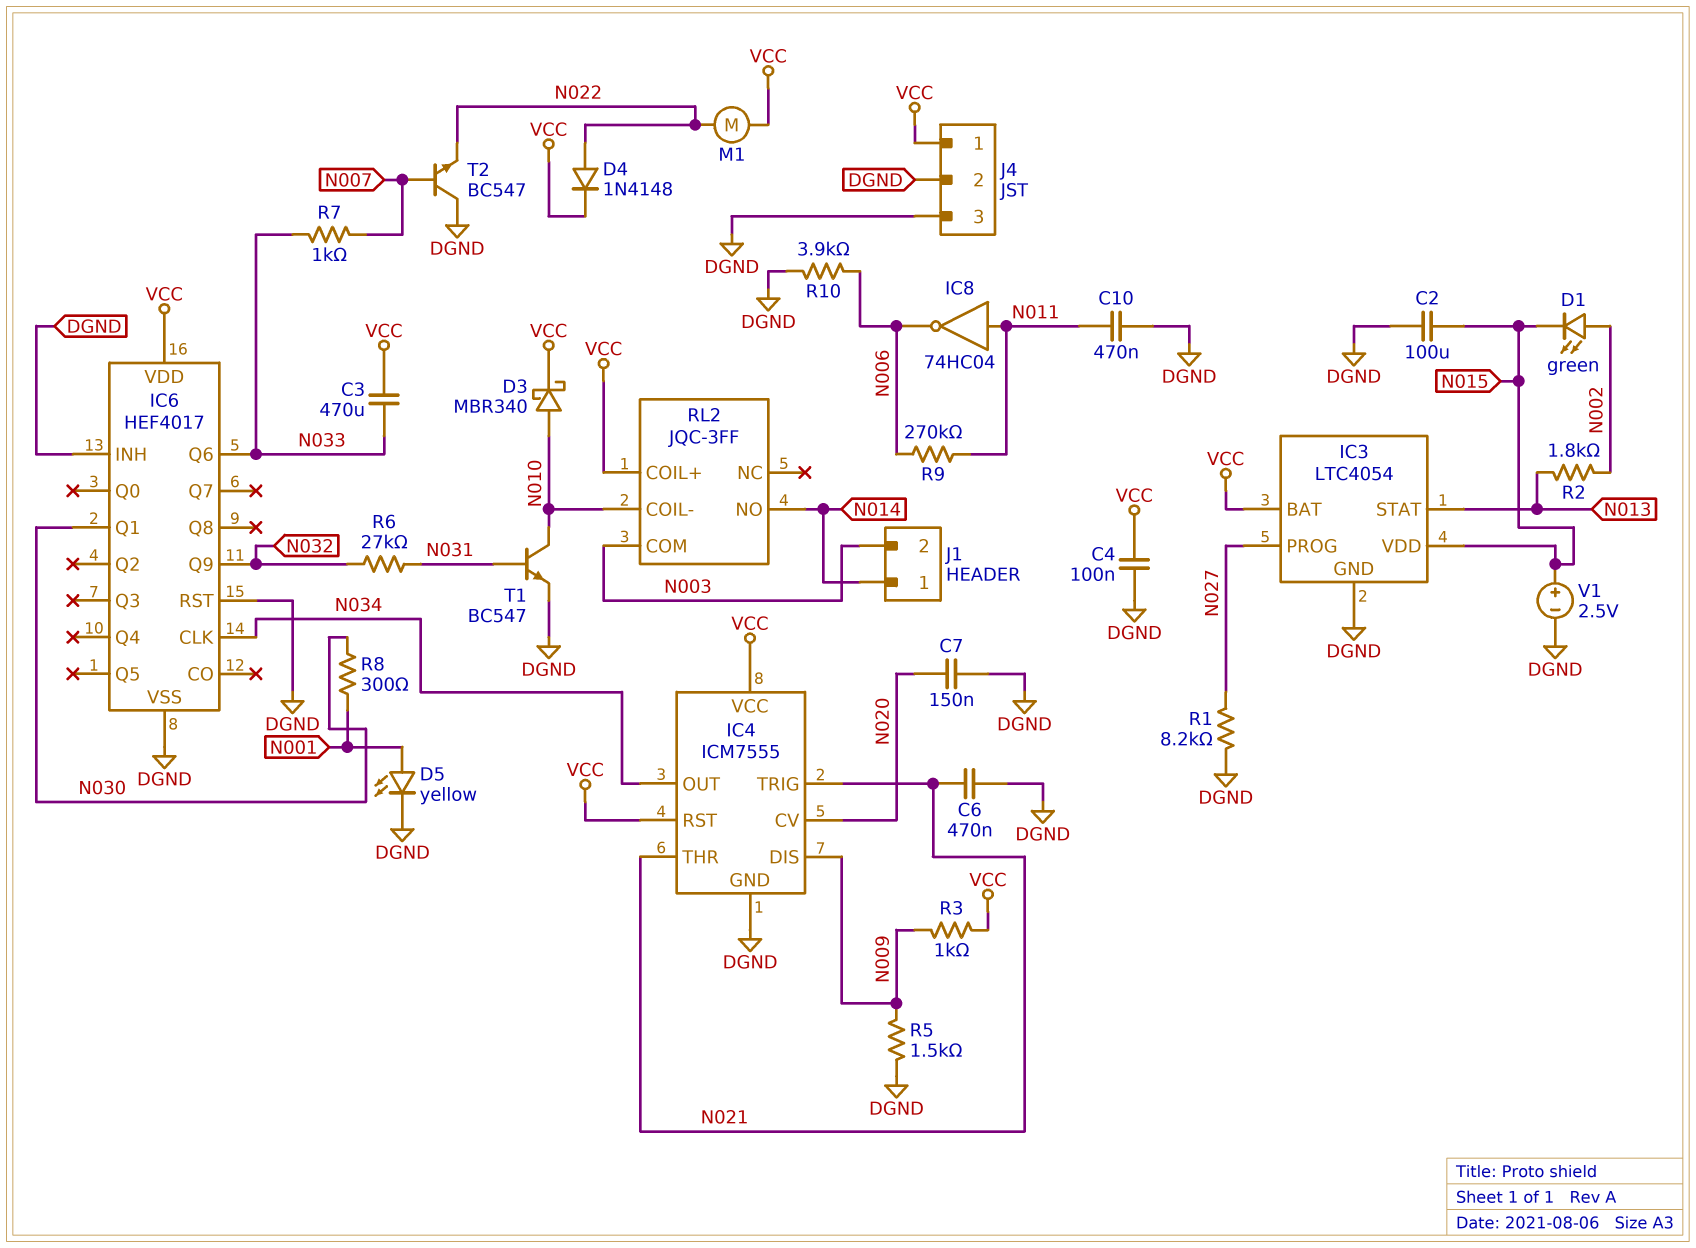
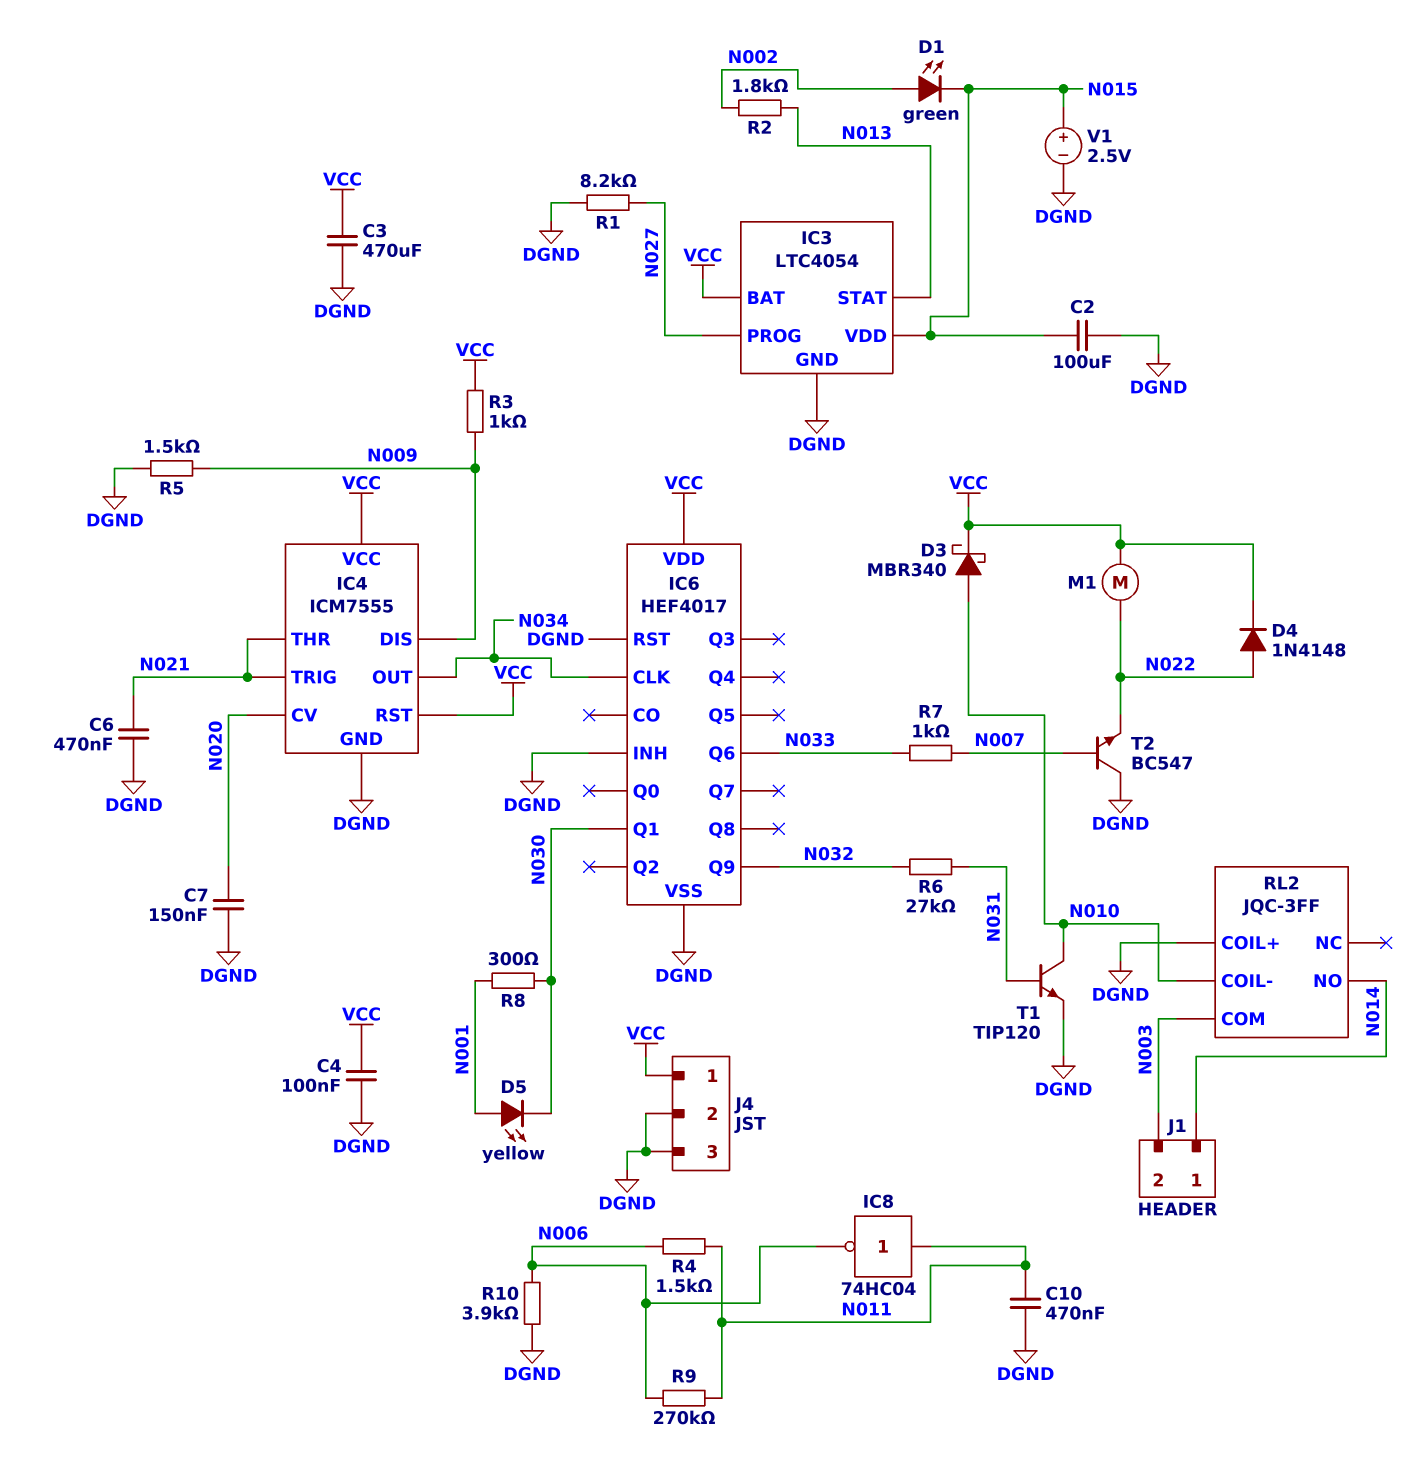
C3: 470uF (N033, VCC) -> 470uF (DGND, VCC)
D5: LED yellow (A N001, K DGND) -> LED yellow (A N001, K N030)
R4: none -> 1.5k (N006, N011)
RL2 pin COIL+: VCC -> DGND
T1: NPN BC547 (B N031, C N010, E DGND) -> NPN TIP120 (B N031, C N010, E DGND)

